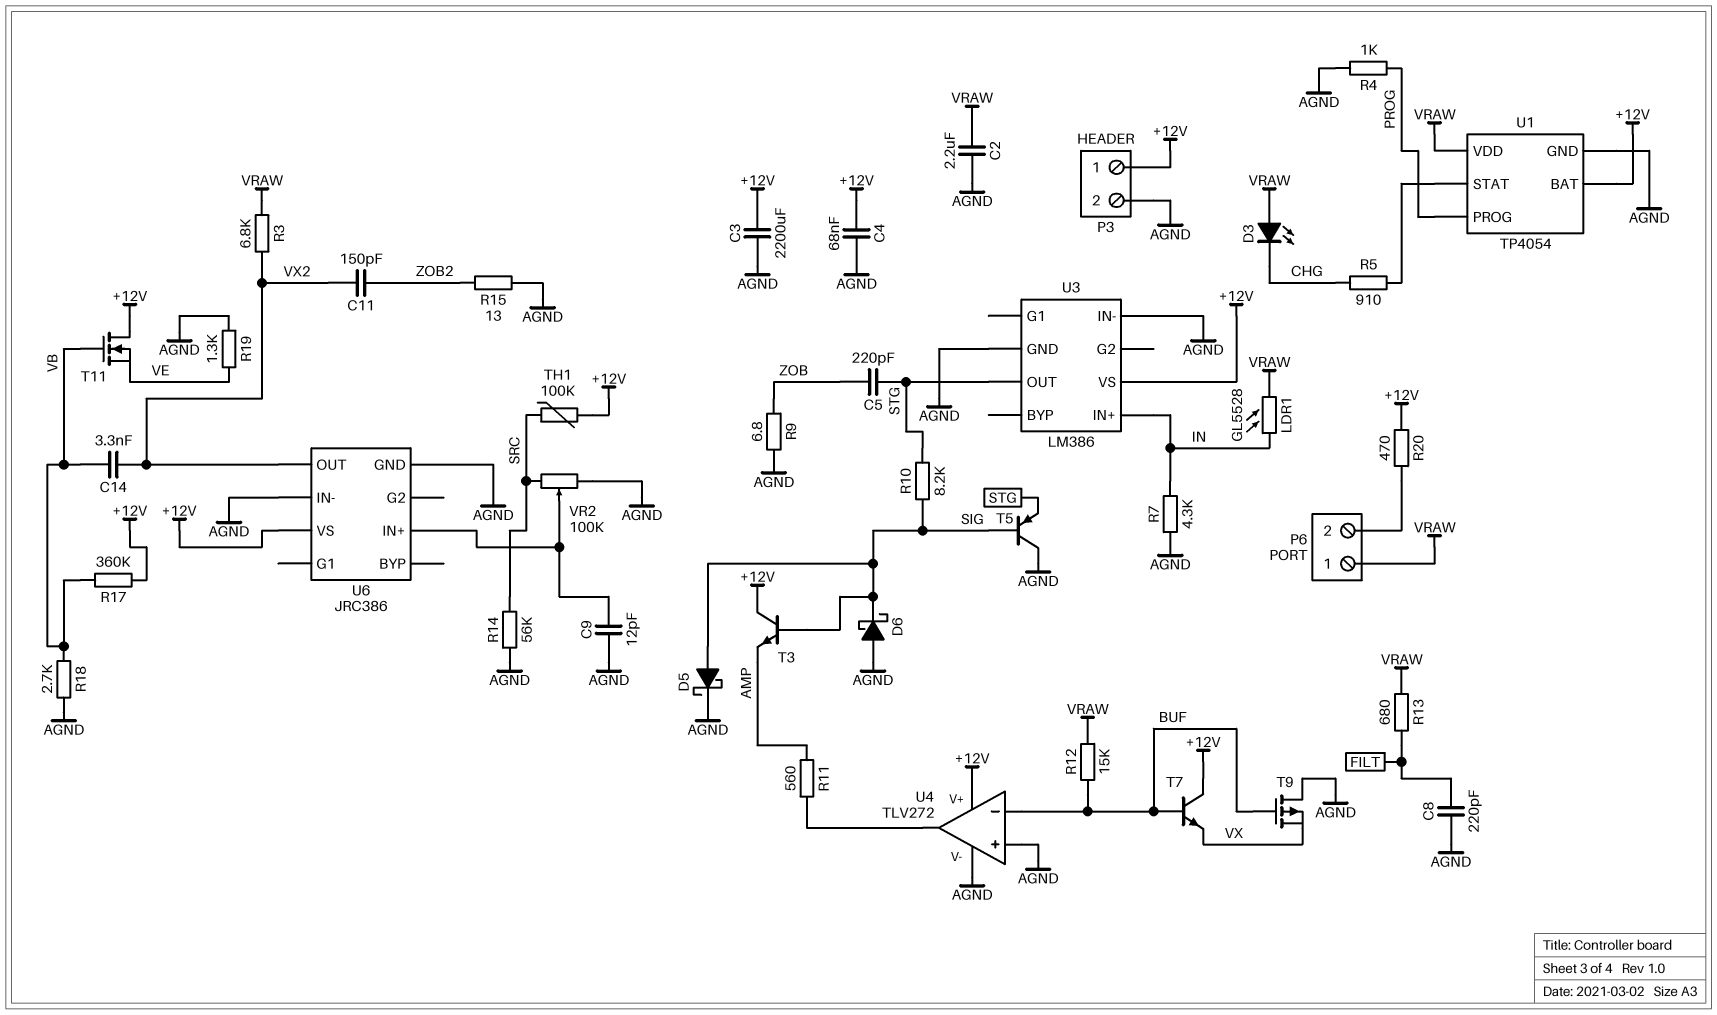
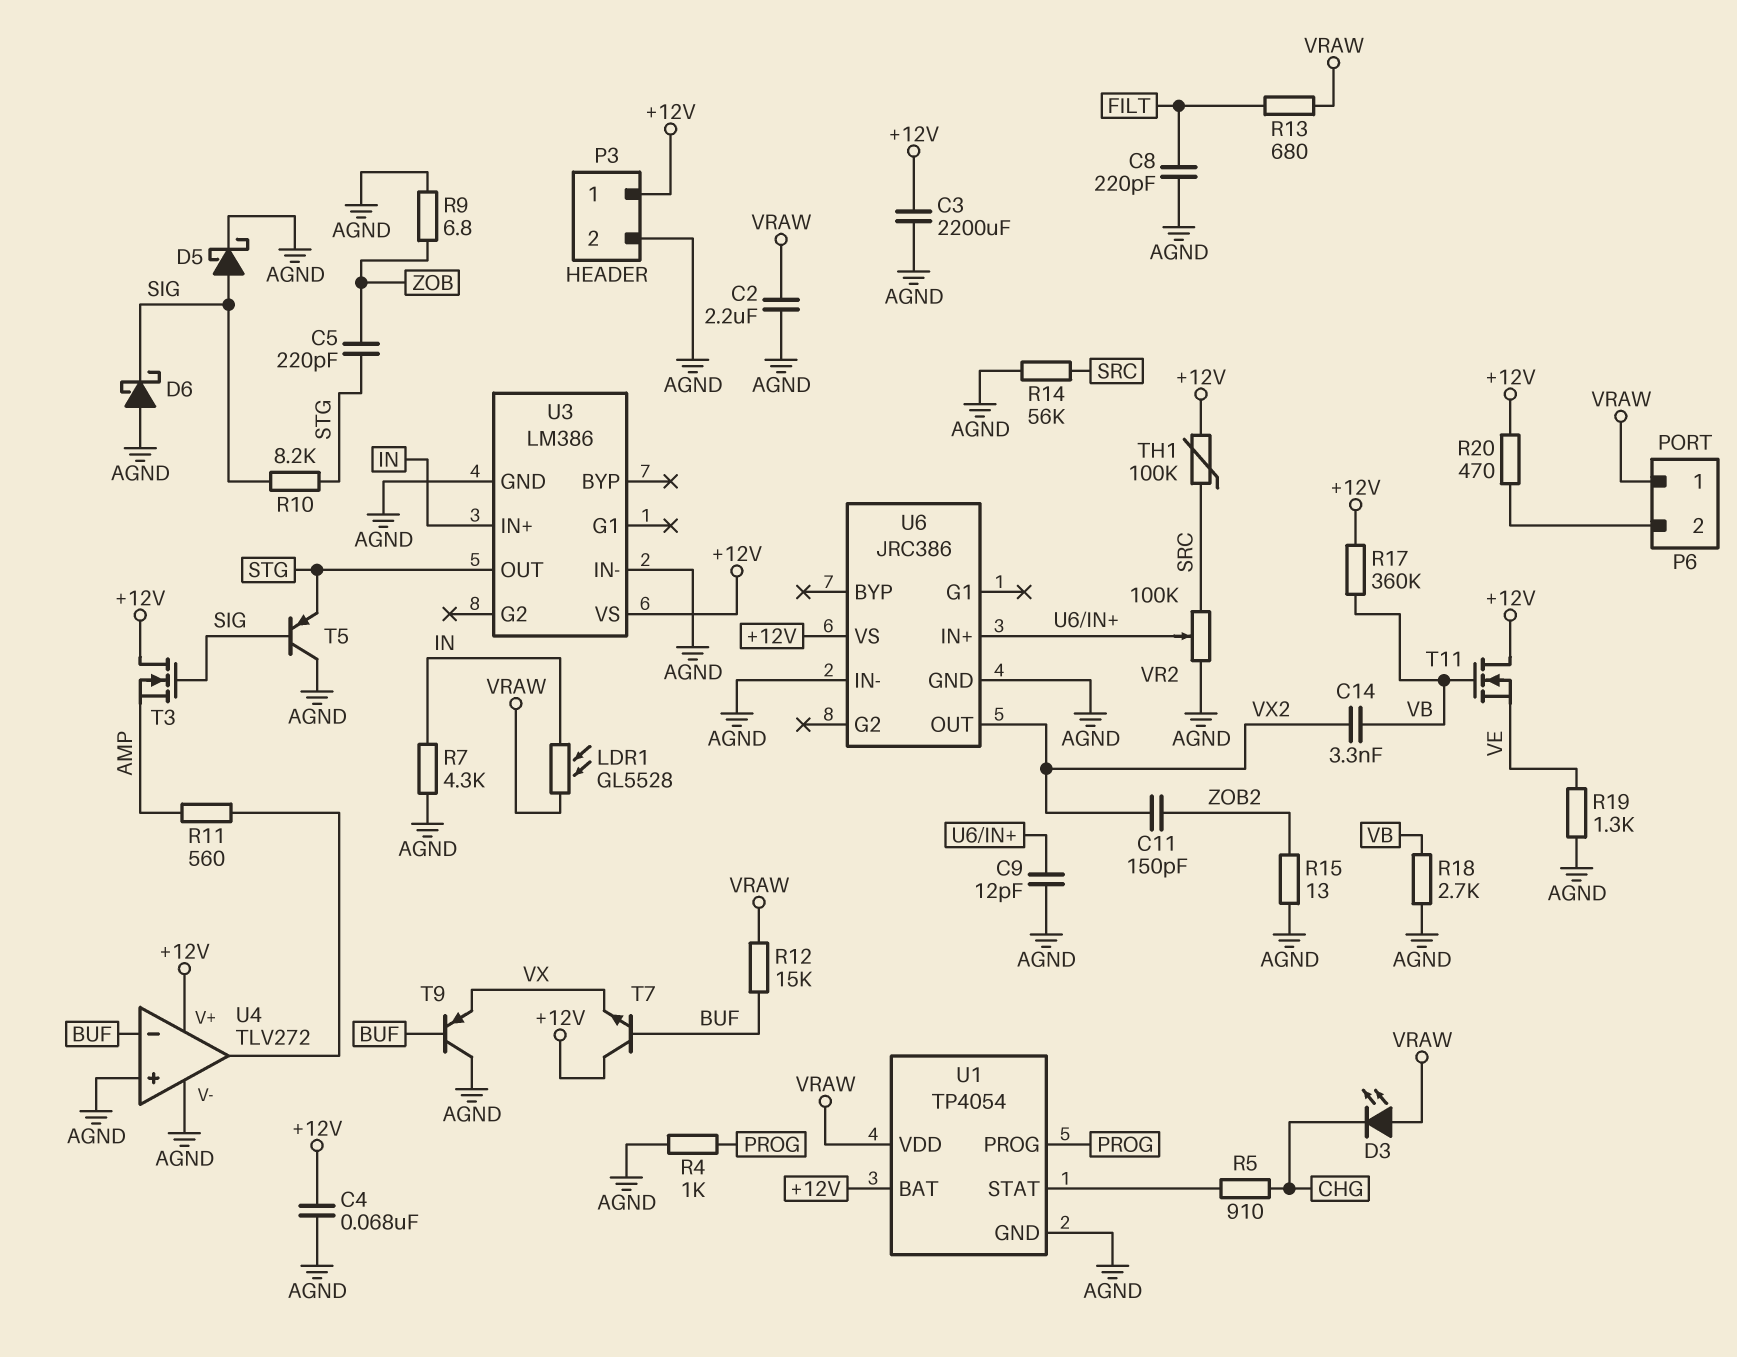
R3: 6.8k (VRAW, VX2) -> none
T3: NPN (B SIG, C +12V, E AMP) -> NMOS (G SIG, D +12V, S AMP)
T9: PMOS (G BUF, D AGND, S VX) -> PNP (B BUF, C AGND, E VX)

